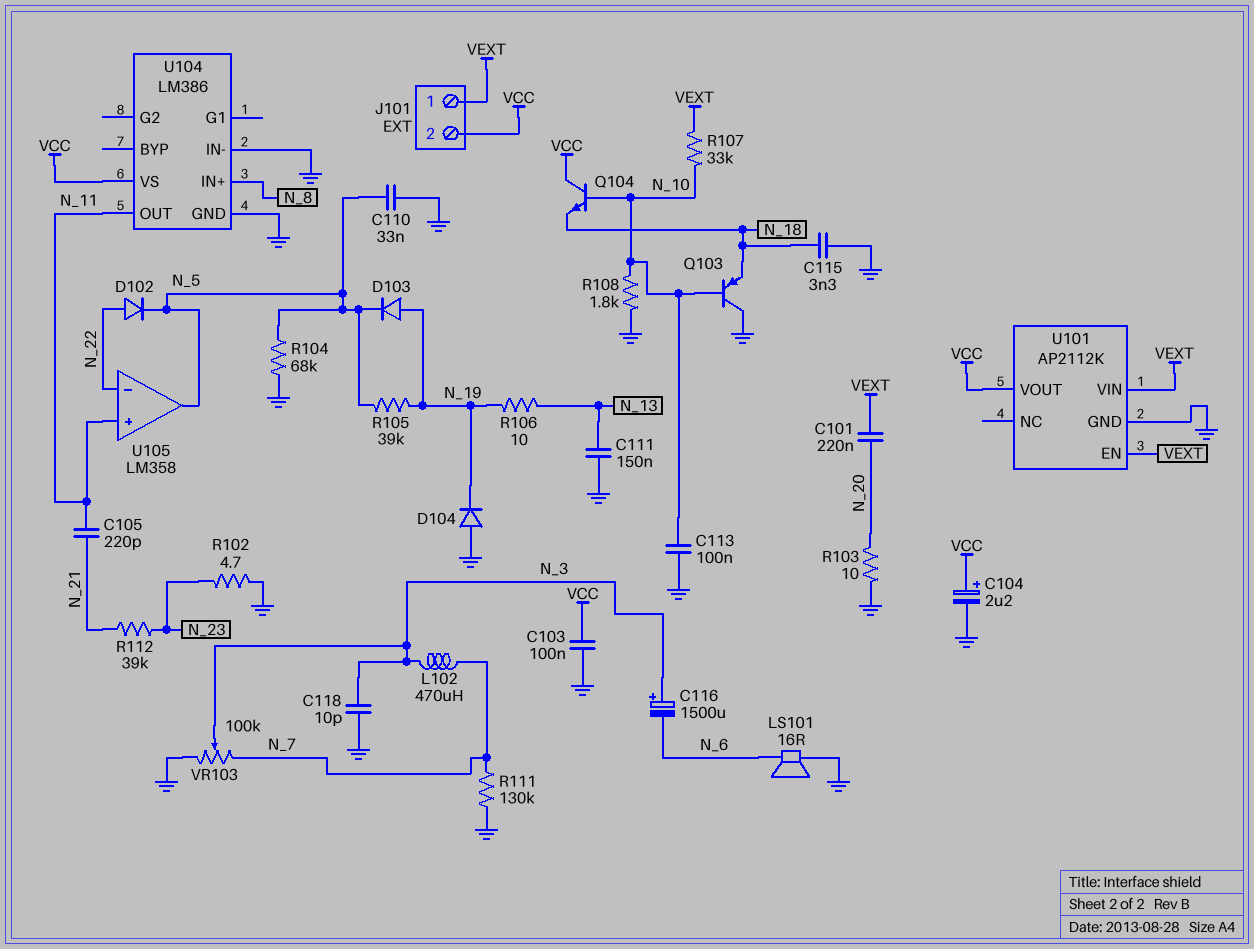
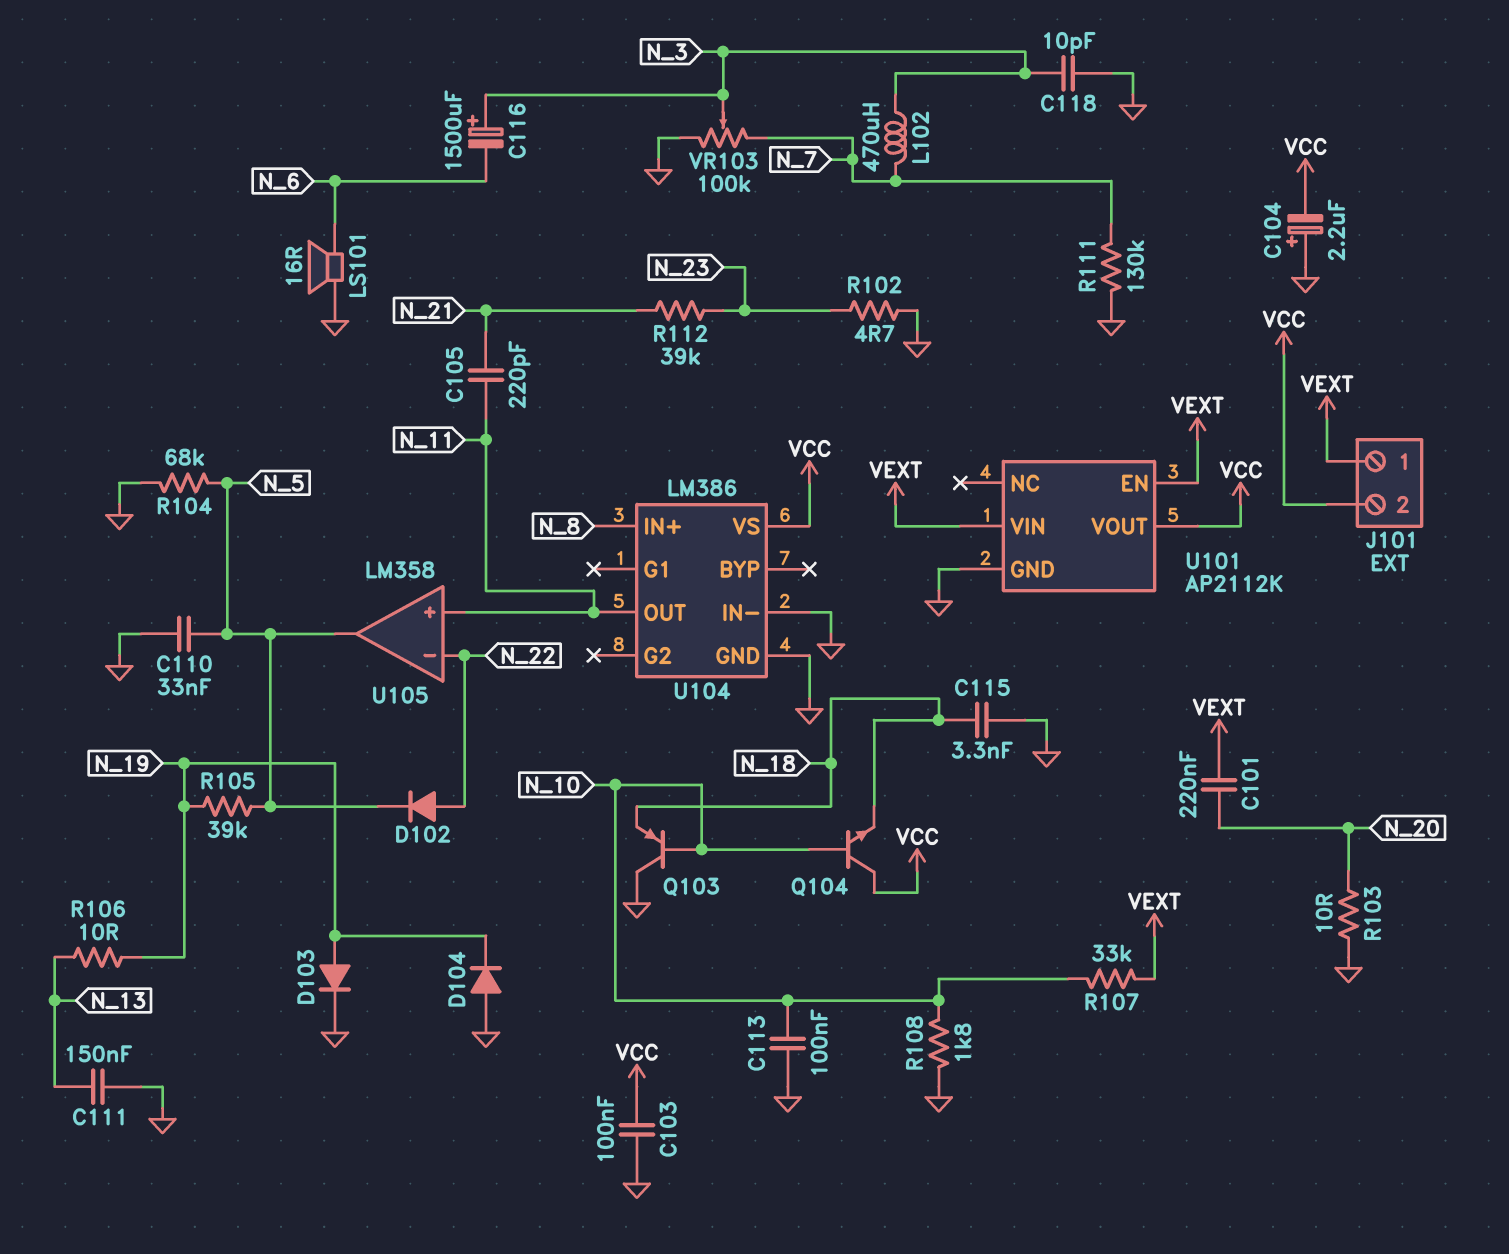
C104: 2.2uF (plus VCC, minus GND) -> 2.2uF (plus GND, minus VCC)
D103: diode (A N_19, K N_5) -> diode (A N_19, K GND)

